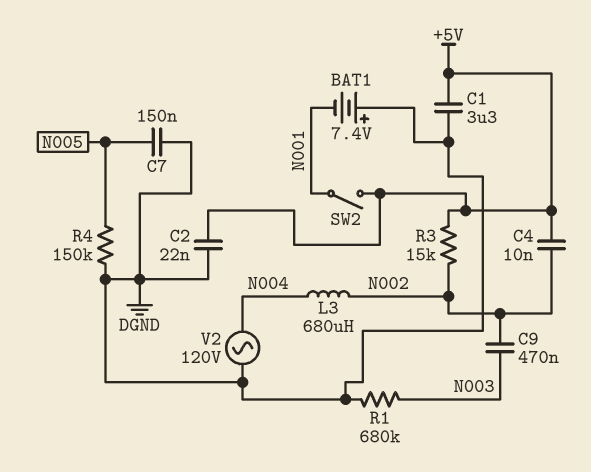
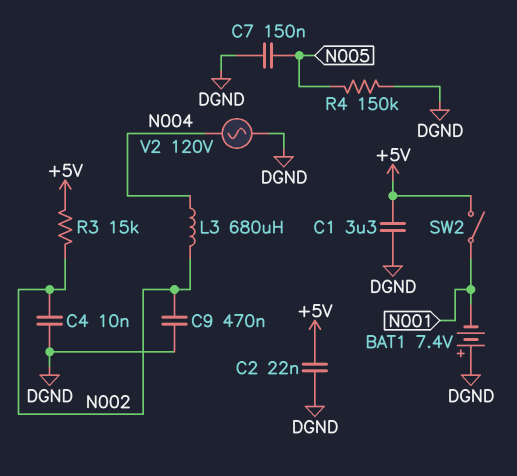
C4: 10nF (+5V, N002) -> 10nF (DGND, N002)
C9: 470nF (N002, N003) -> 470nF (DGND, N002)
R1: 680k (DGND, N003) -> none

